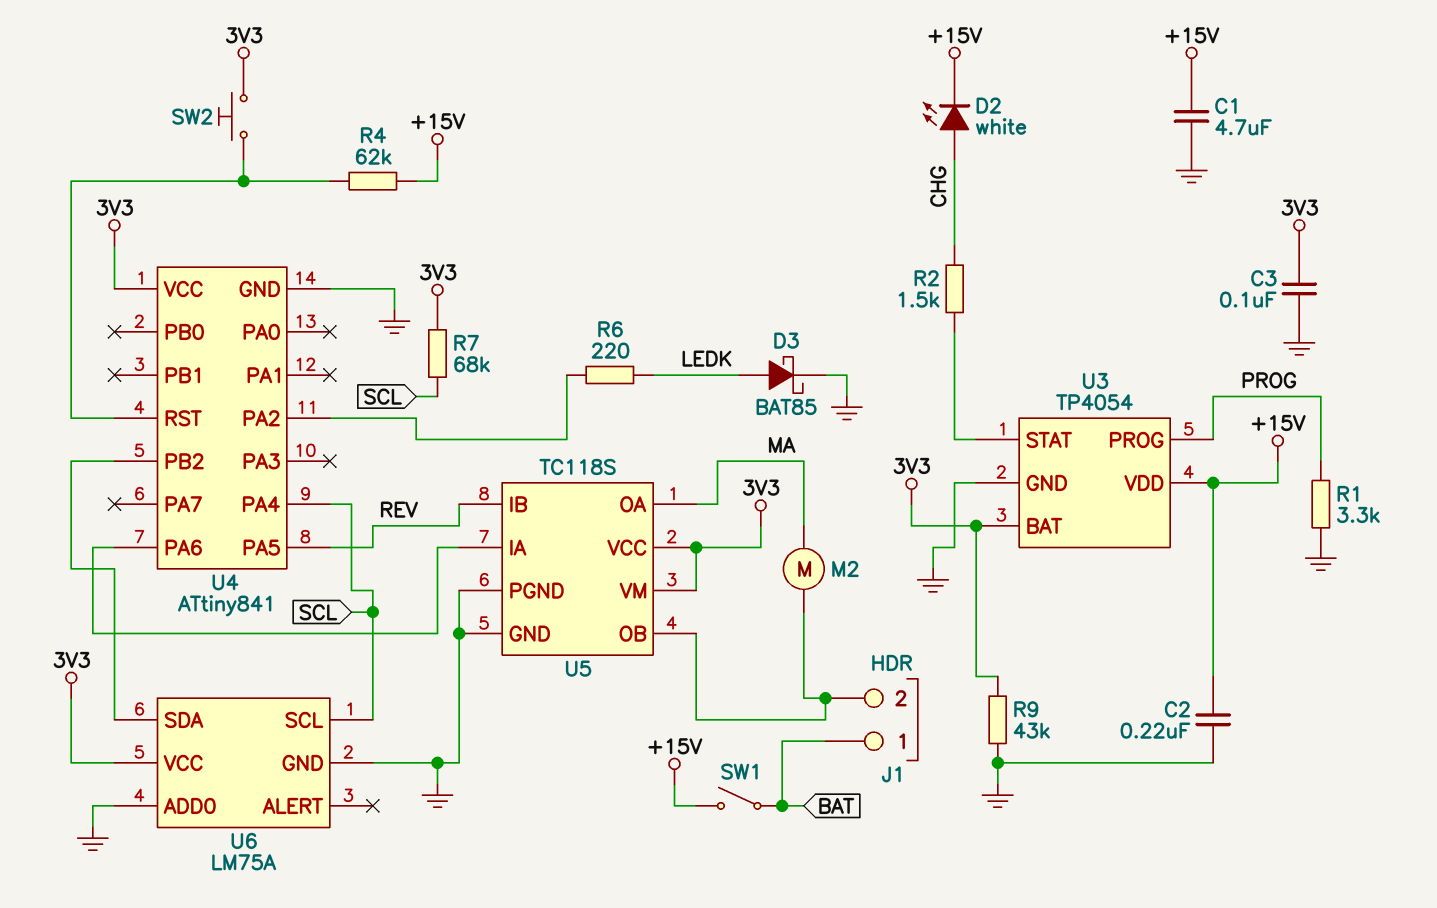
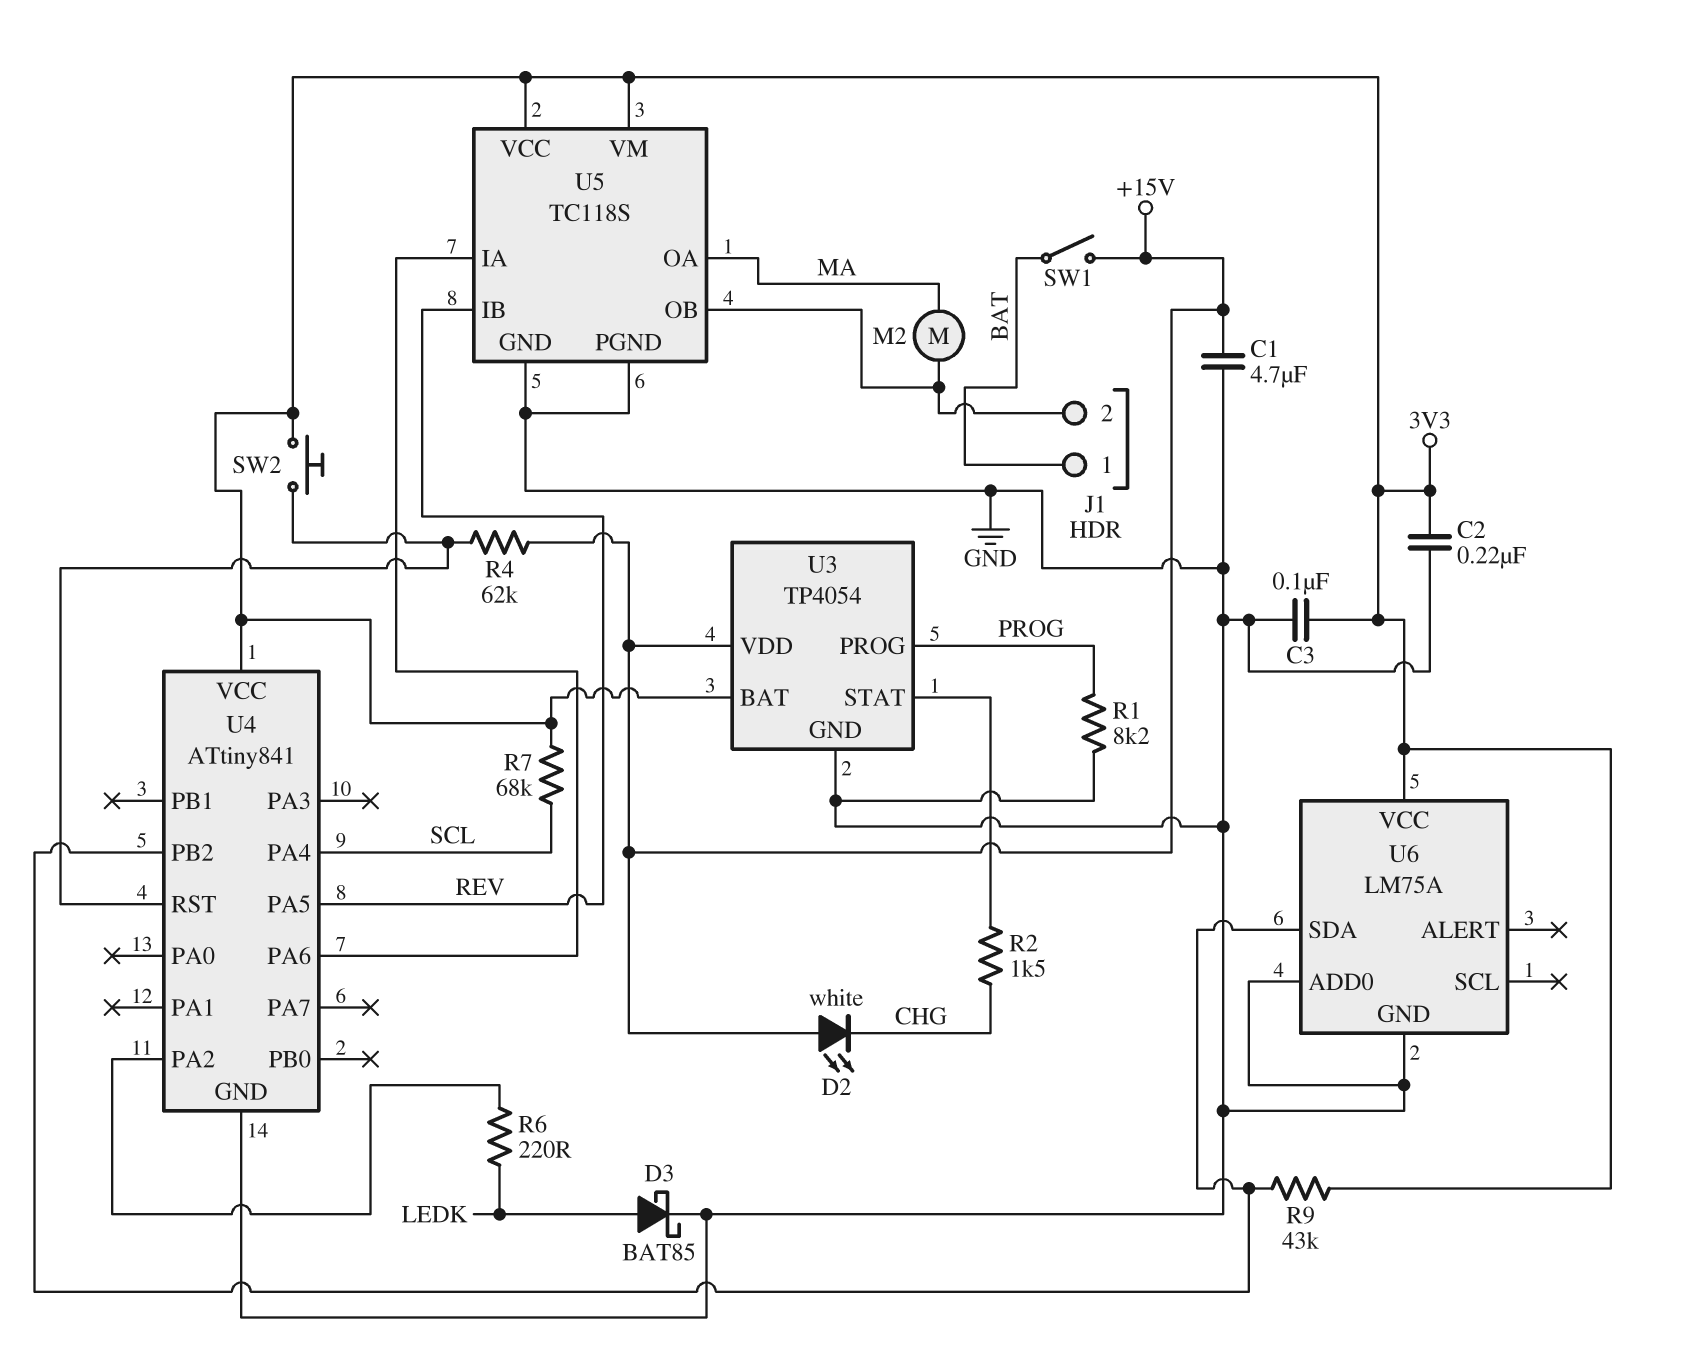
C2: 220nF (+15V, GND) -> 220nF (3V3, GND)
D2: LED white (A CHG, K +15V) -> LED white (A +15V, K CHG)
R1: 3.3k (GND, PROG) -> 8.2k (GND, PROG)
R9: 43k (3V3, GND) -> 43k (3V3, U4/PB2)
U6 pin SCL: SCL -> none

